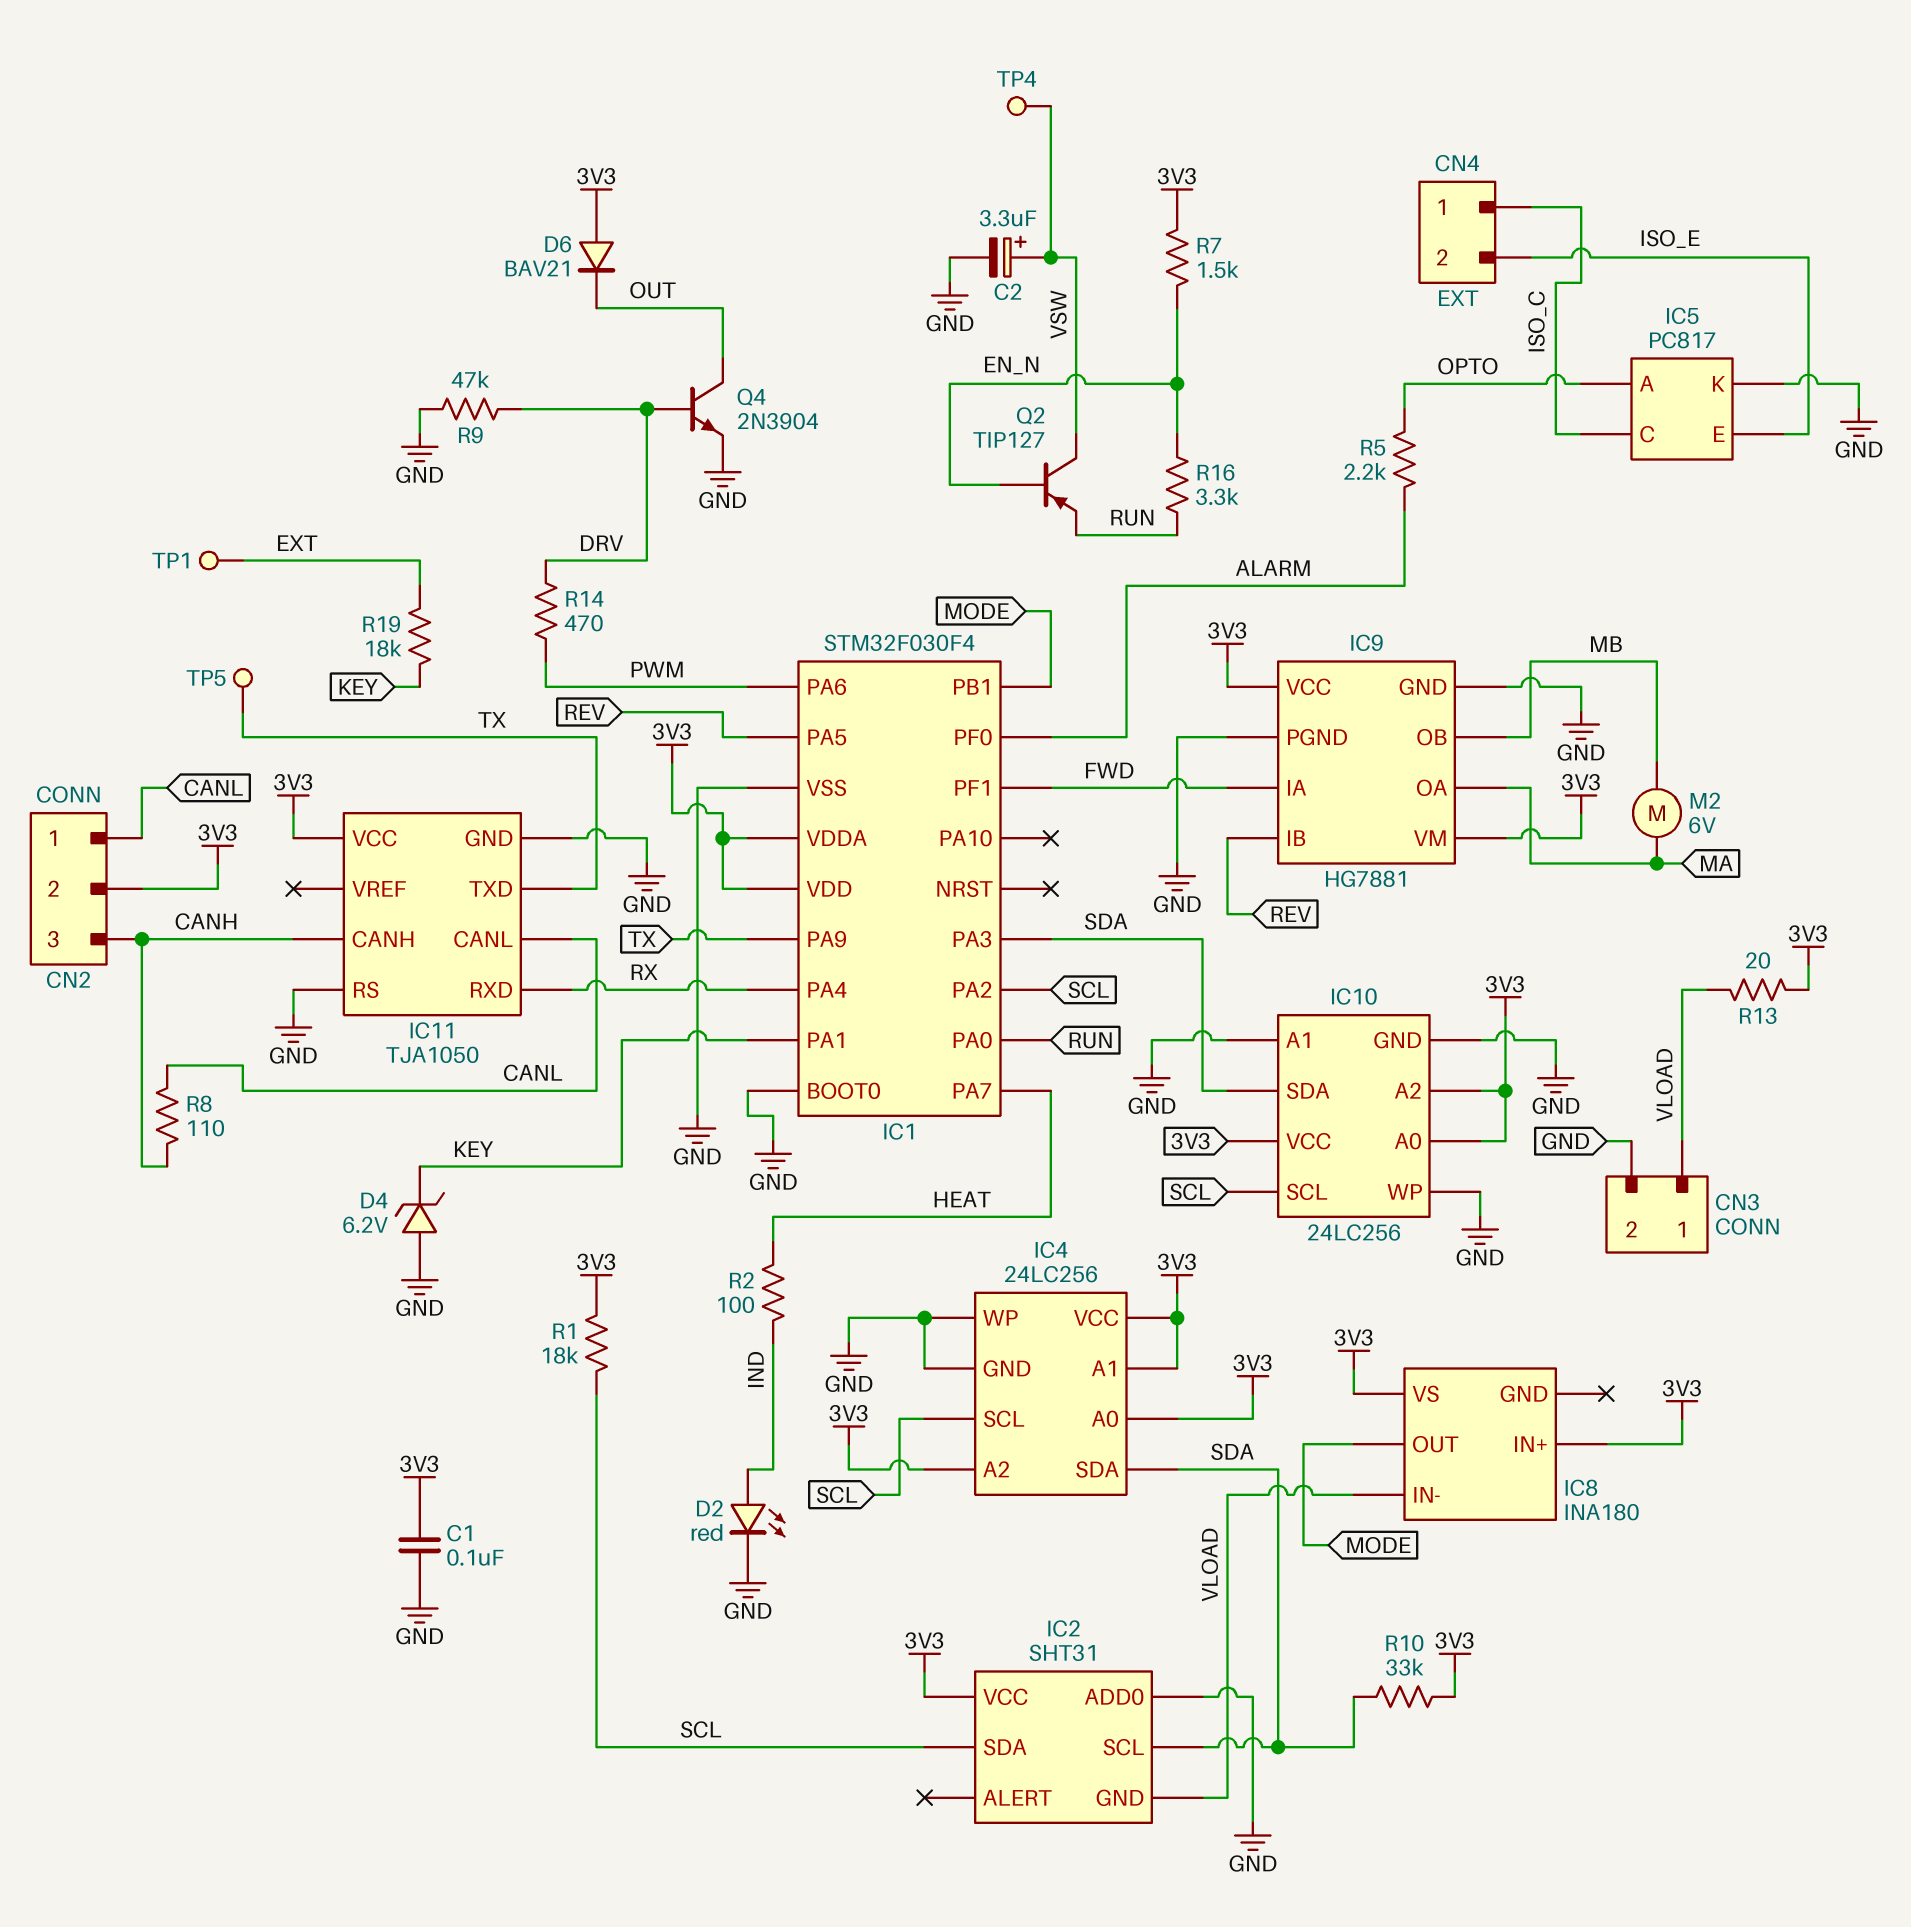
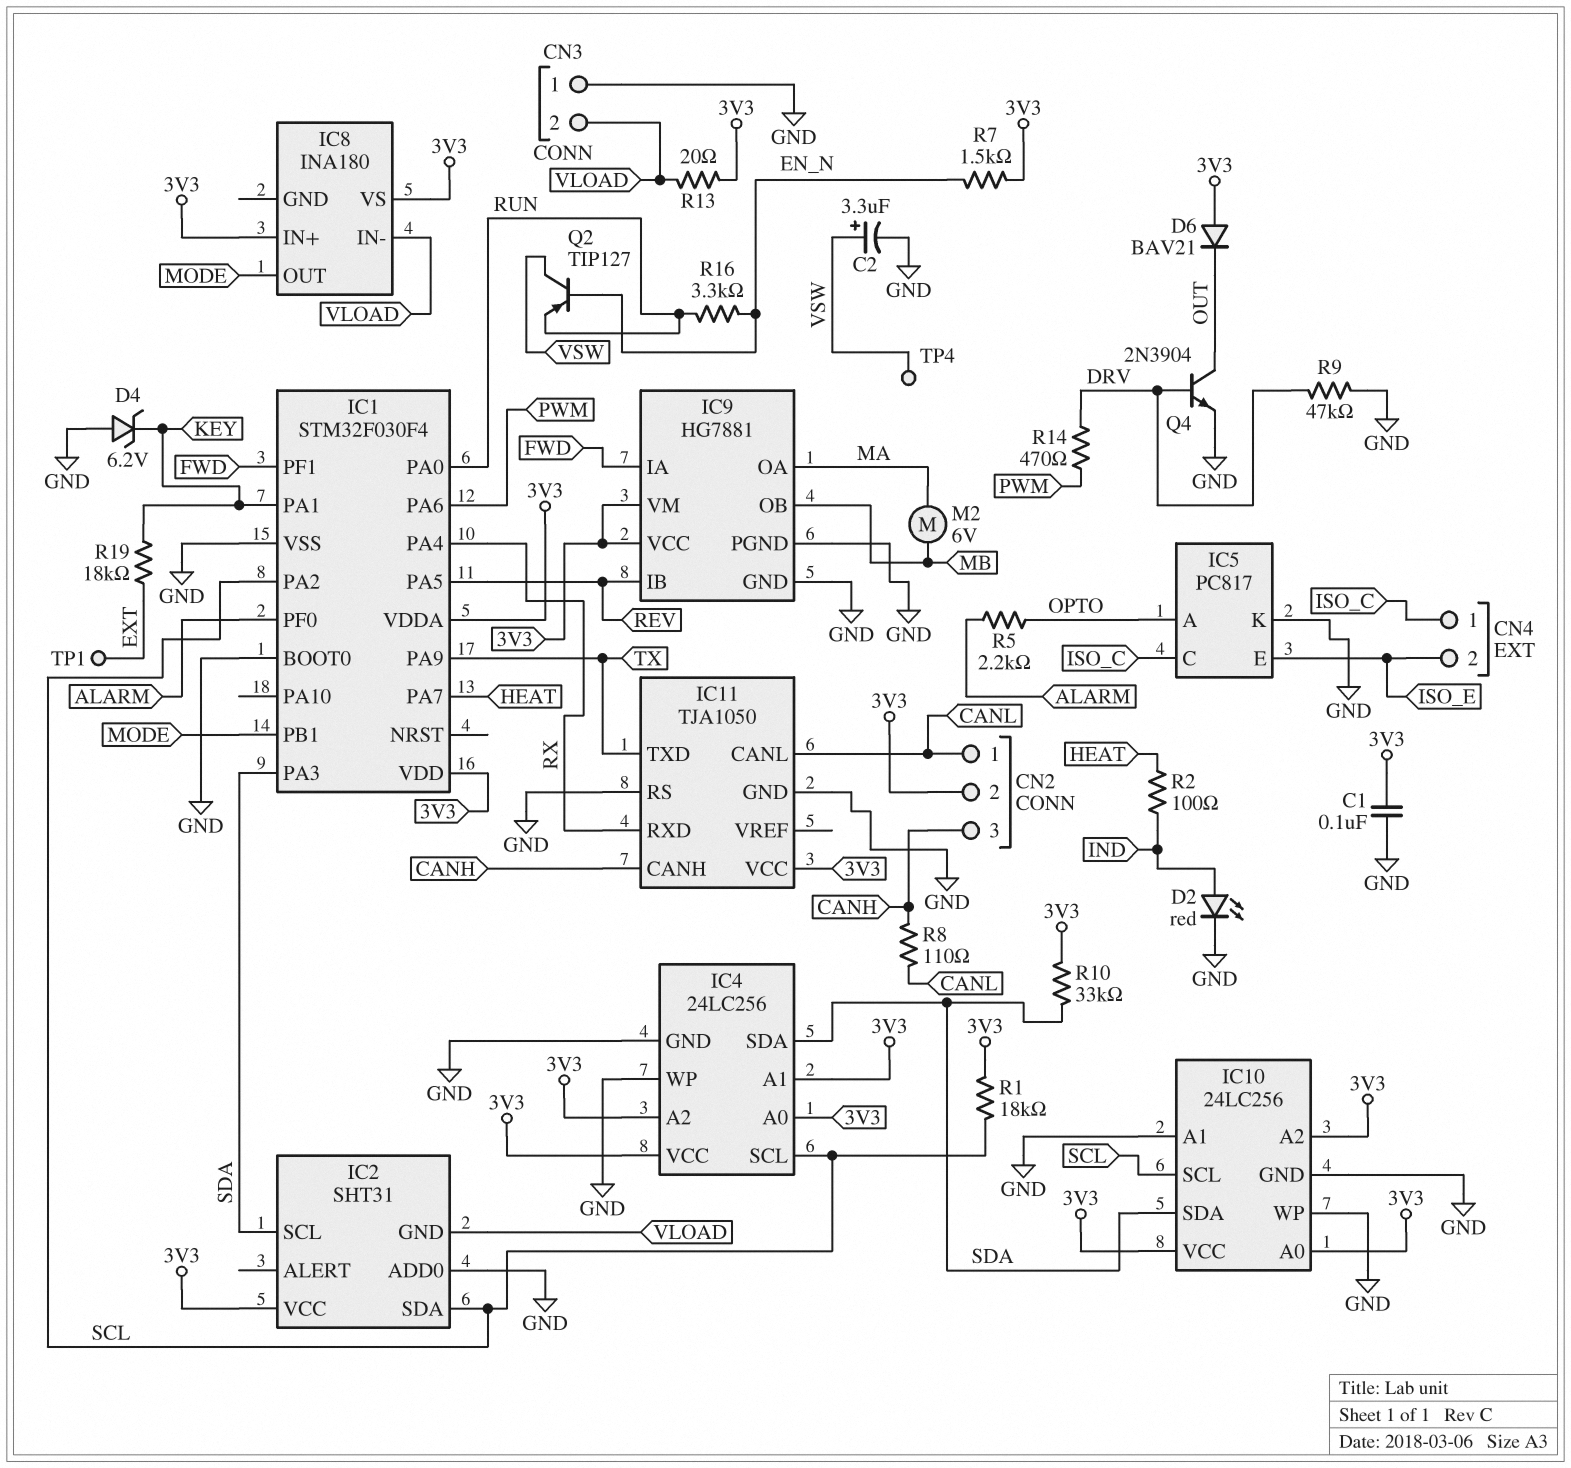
CN3 pin 1: VLOAD -> GND
CN3 pin 2: GND -> VLOAD
TP5: test point (TX) -> none

